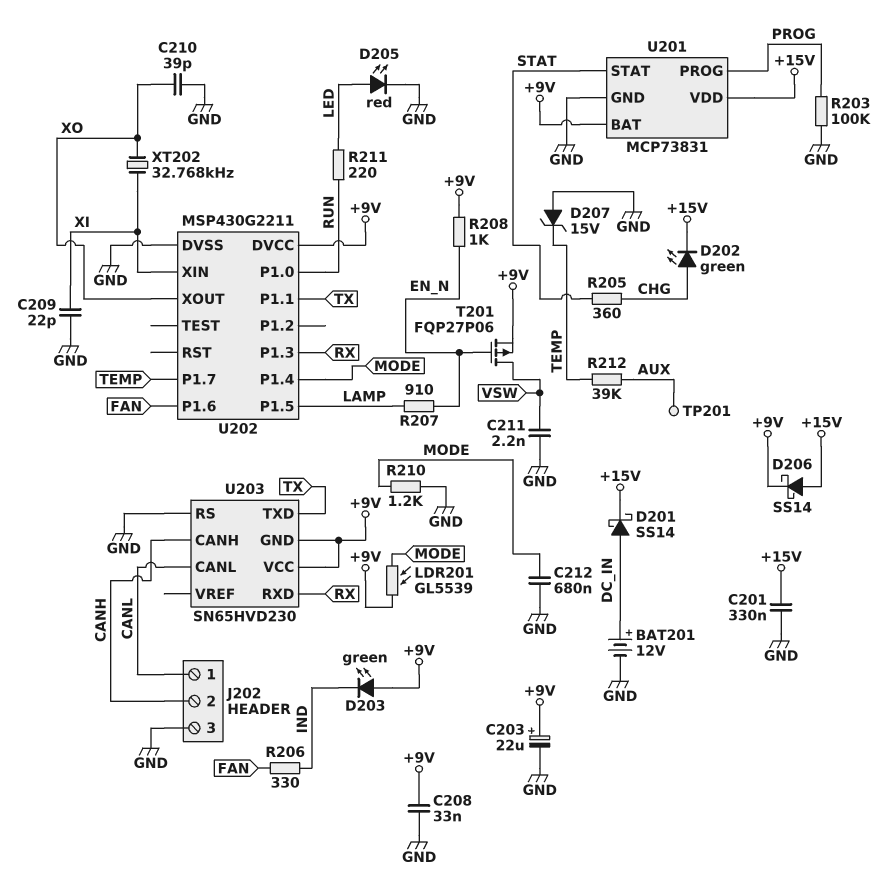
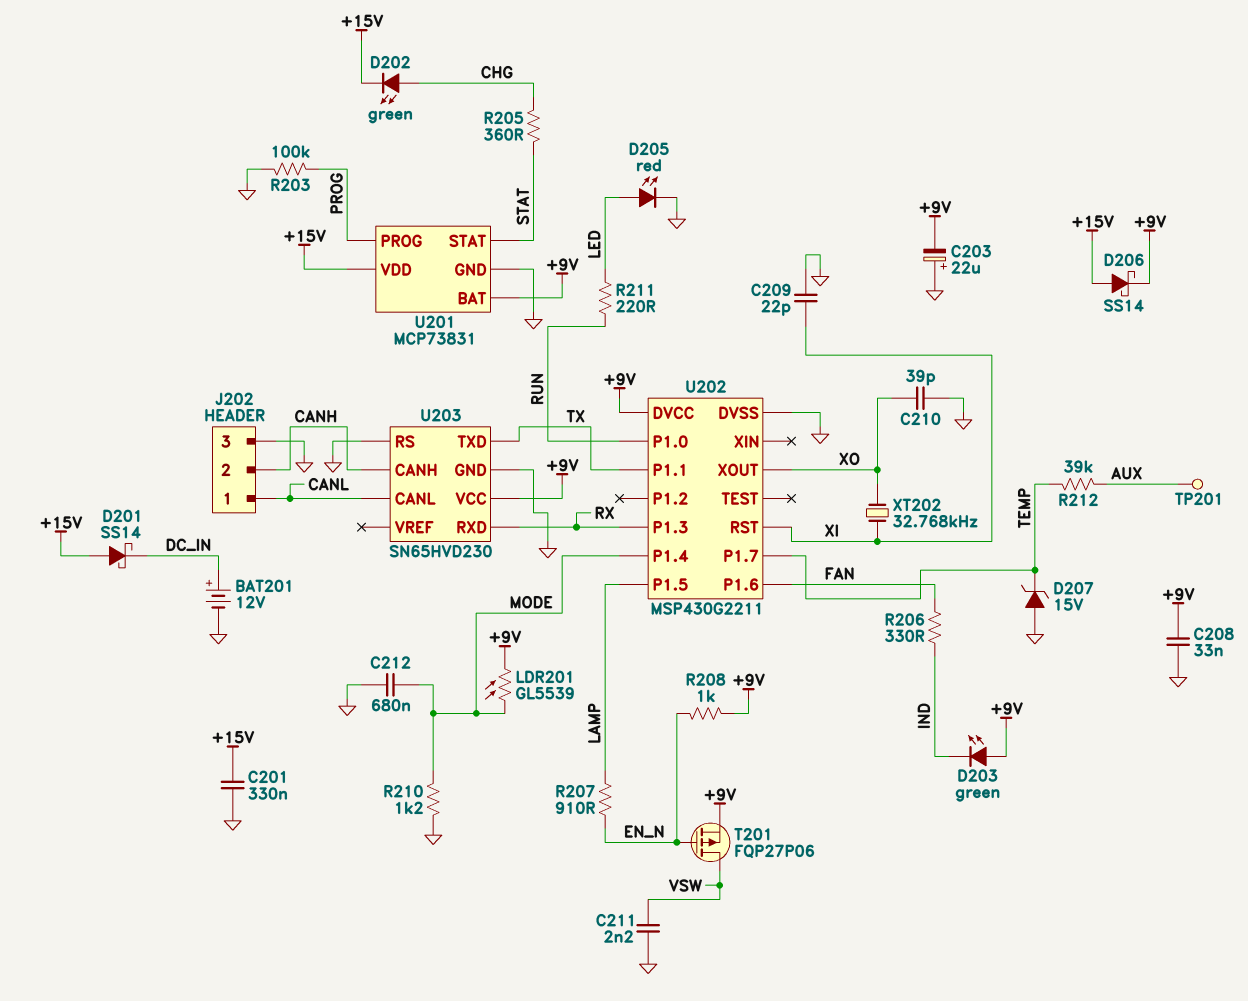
C203: 22uF (plus +9V, minus GND) -> 22uF (plus GND, minus +9V)
D201: schottky SS14 (A DC_IN, K +15V) -> schottky SS14 (A +15V, K DC_IN)
U202 pin RST: none -> XI
U202 pin XIN: XI -> none
U203 pin GND: +9V -> GND

